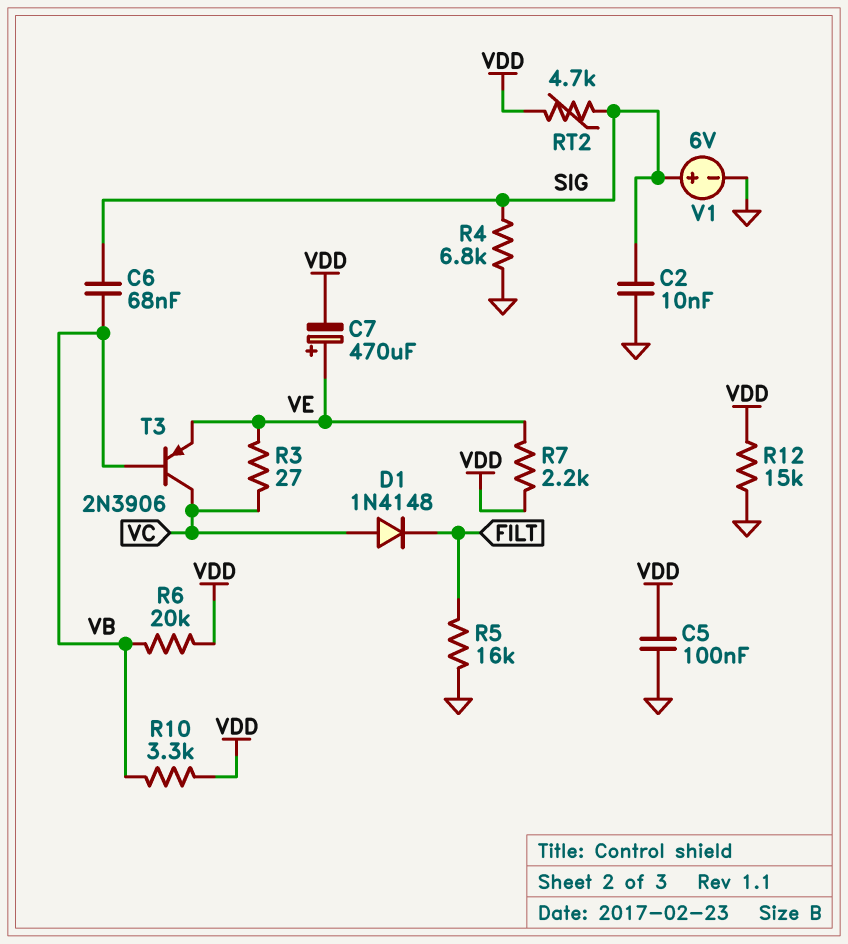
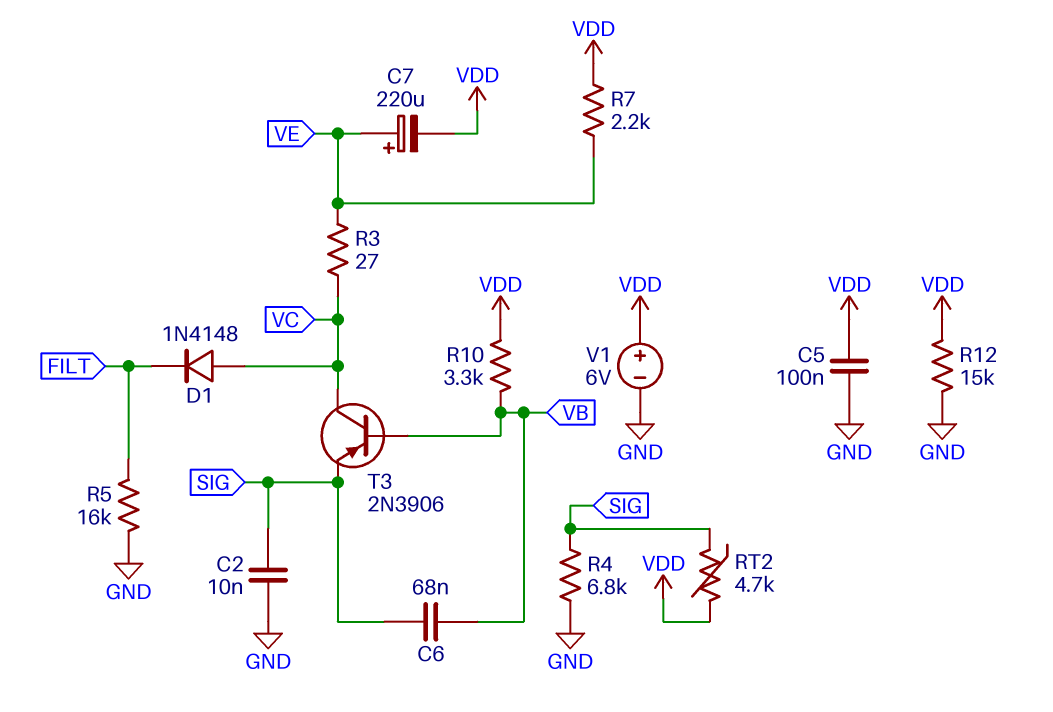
C7: 470uF (plus VE, minus VDD) -> 220uF (plus VE, minus VDD)
R6: 20k (VB, VDD) -> none
T3: PNP 2N3906 (B VB, C VC, E VE) -> PNP 2N3906 (B VB, C VC, E SIG)
V1: 6V (plus SIG, minus GND) -> 6V (plus VDD, minus GND)

